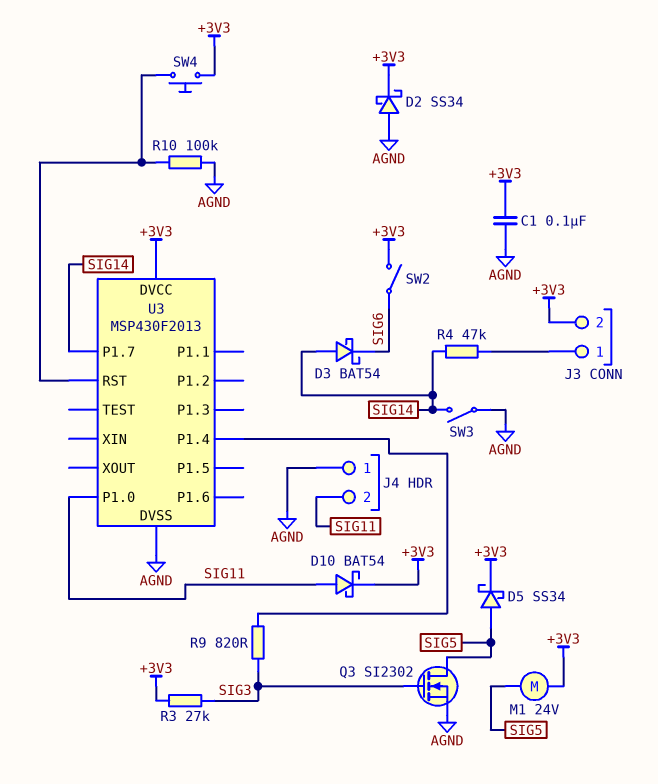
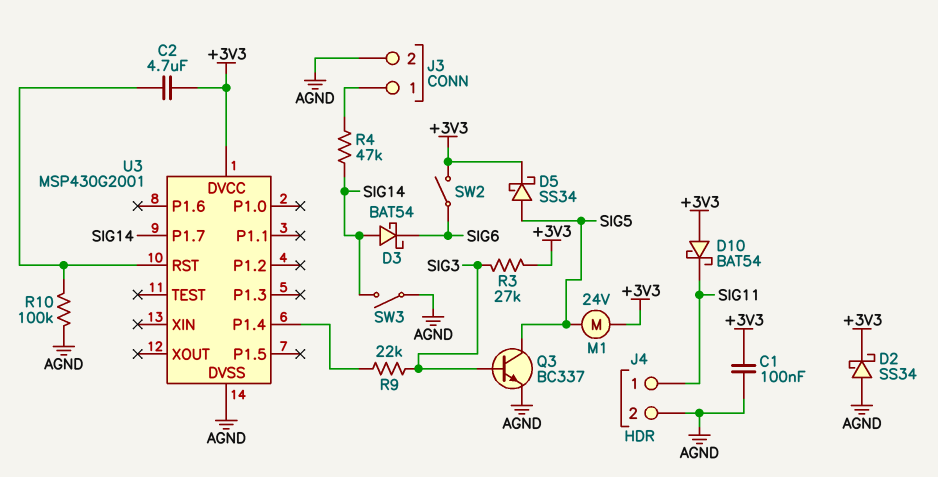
C2: none -> 4.7uF (+3V3, U3/RST)
D10: schottky BAT54 (A SIG11, K +3V3) -> schottky BAT54 (A +3V3, K SIG11)
J3 pin 2: +3V3 -> AGND
J4 pin 1: AGND -> SIG11
J4 pin 2: SIG11 -> AGND
Q3: NMOS SI2302 (G SIG3, D SIG5, S AGND) -> NPN BC337 (B SIG3, C SIG5, E AGND)
R9: 820 (SIG3, U3/P1.4) -> 22k (SIG3, U3/P1.4)
SW4: button (+3V3, U3/RST) -> none
U3: MSP430F2013 -> MSP430G2001
U3 pin P1.0: SIG11 -> none

